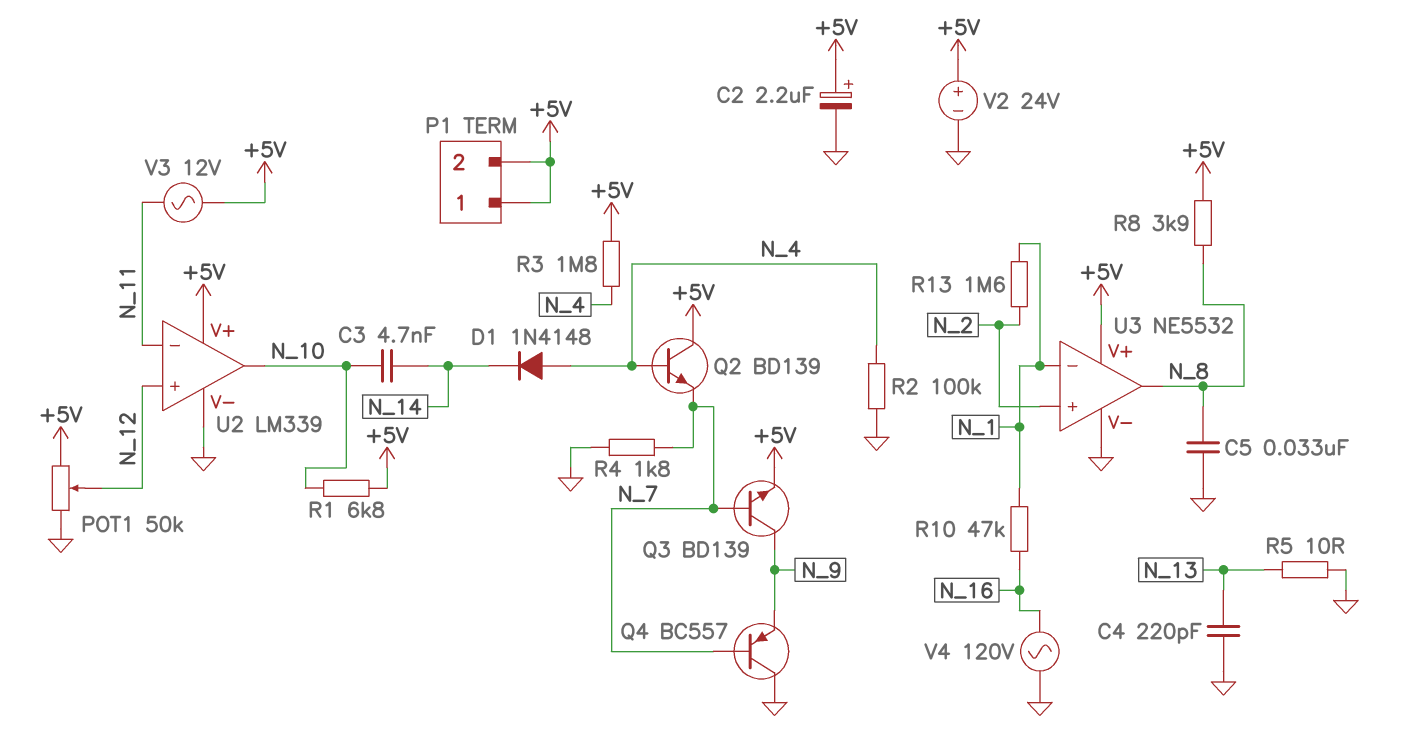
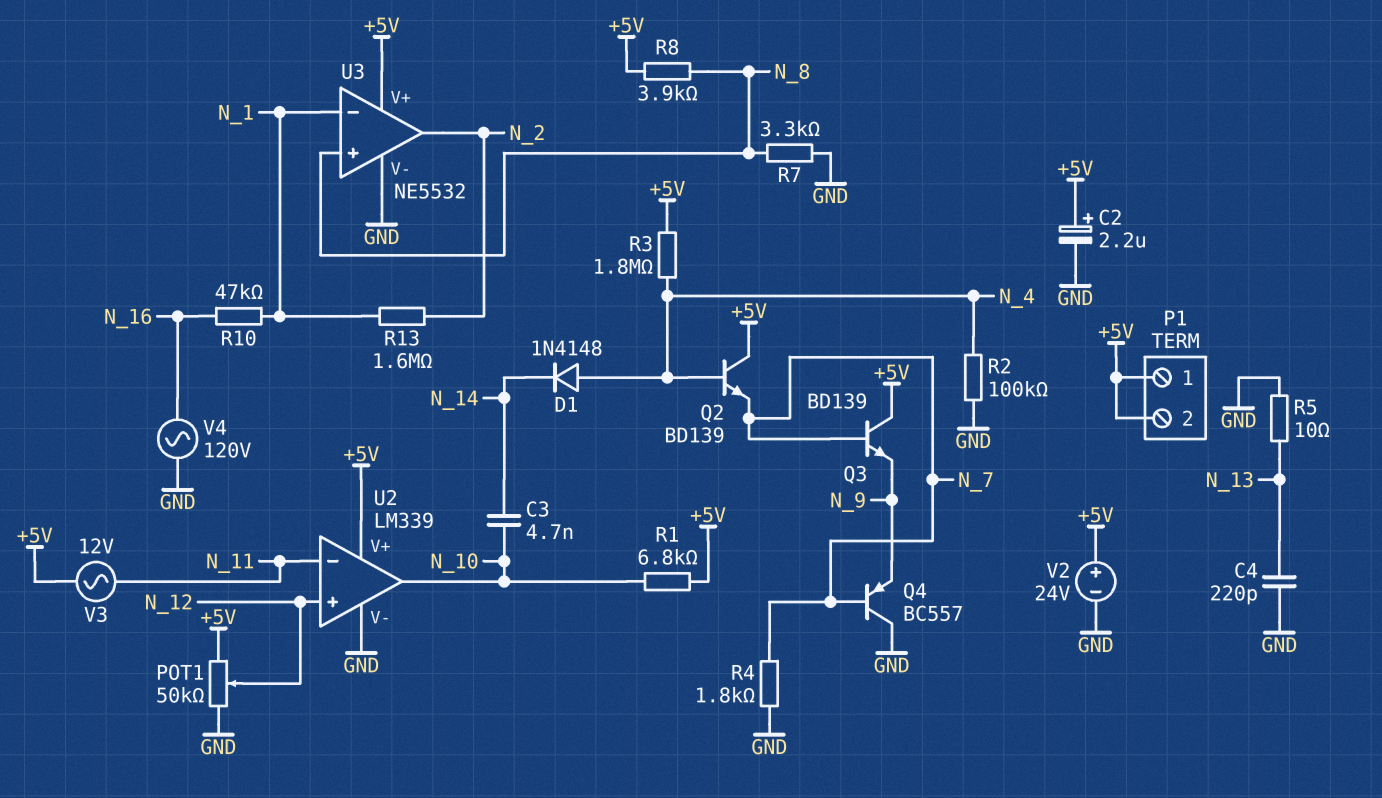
C5: 33nF (GND, N_8) -> none
Q3: NPN BD139 (B N_7, C N_9, E +5V) -> NPN BD139 (B N_7, C +5V, E N_9)
R7: none -> 3.3k (GND, N_8)
U3 pin in+: N_2 -> N_8
U3 pin out: N_8 -> N_2

